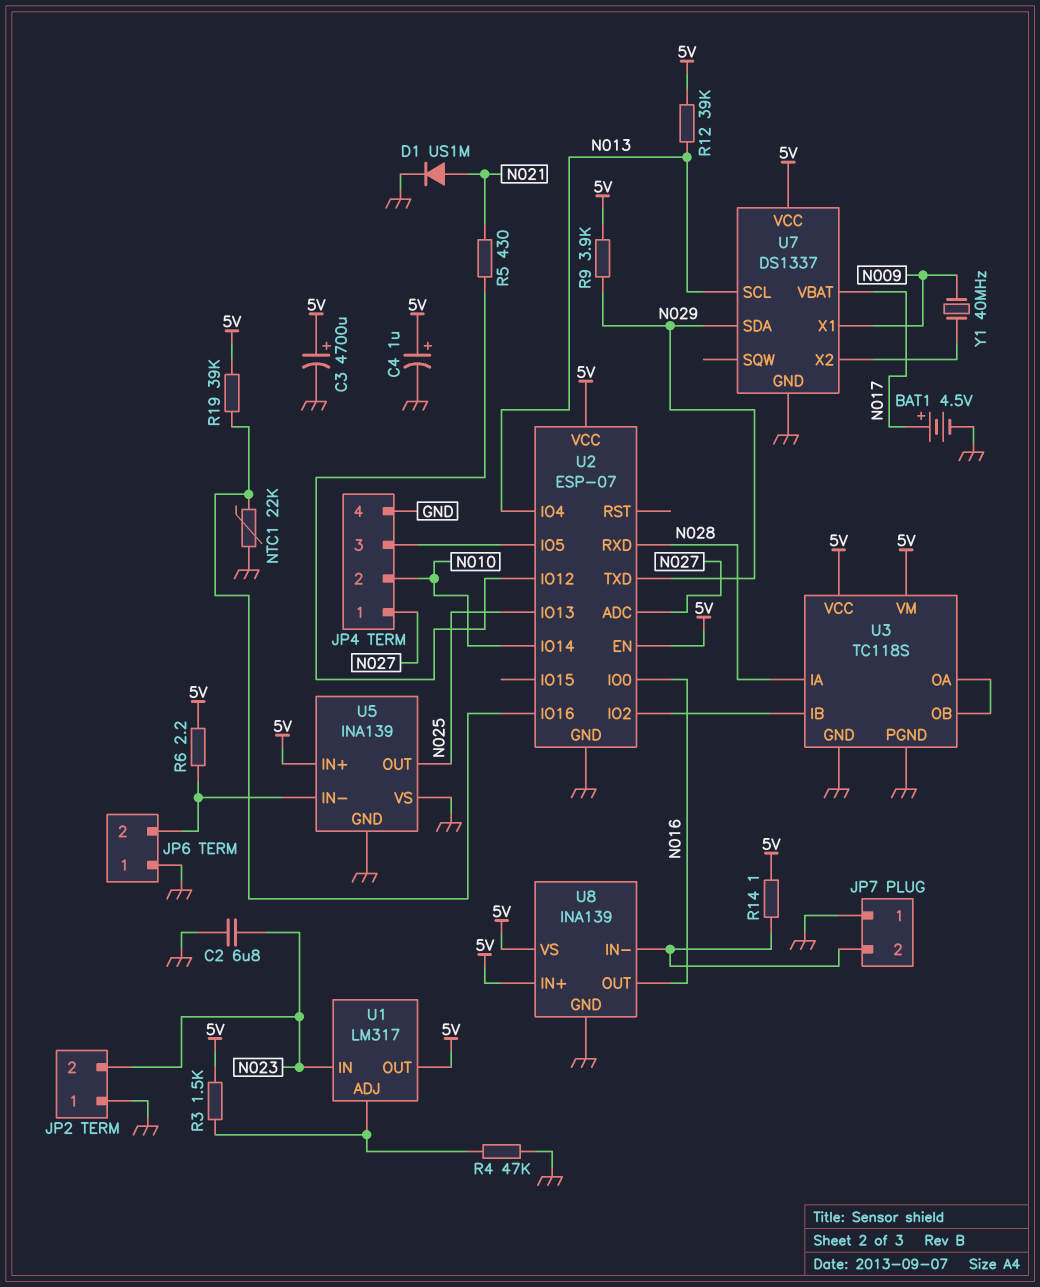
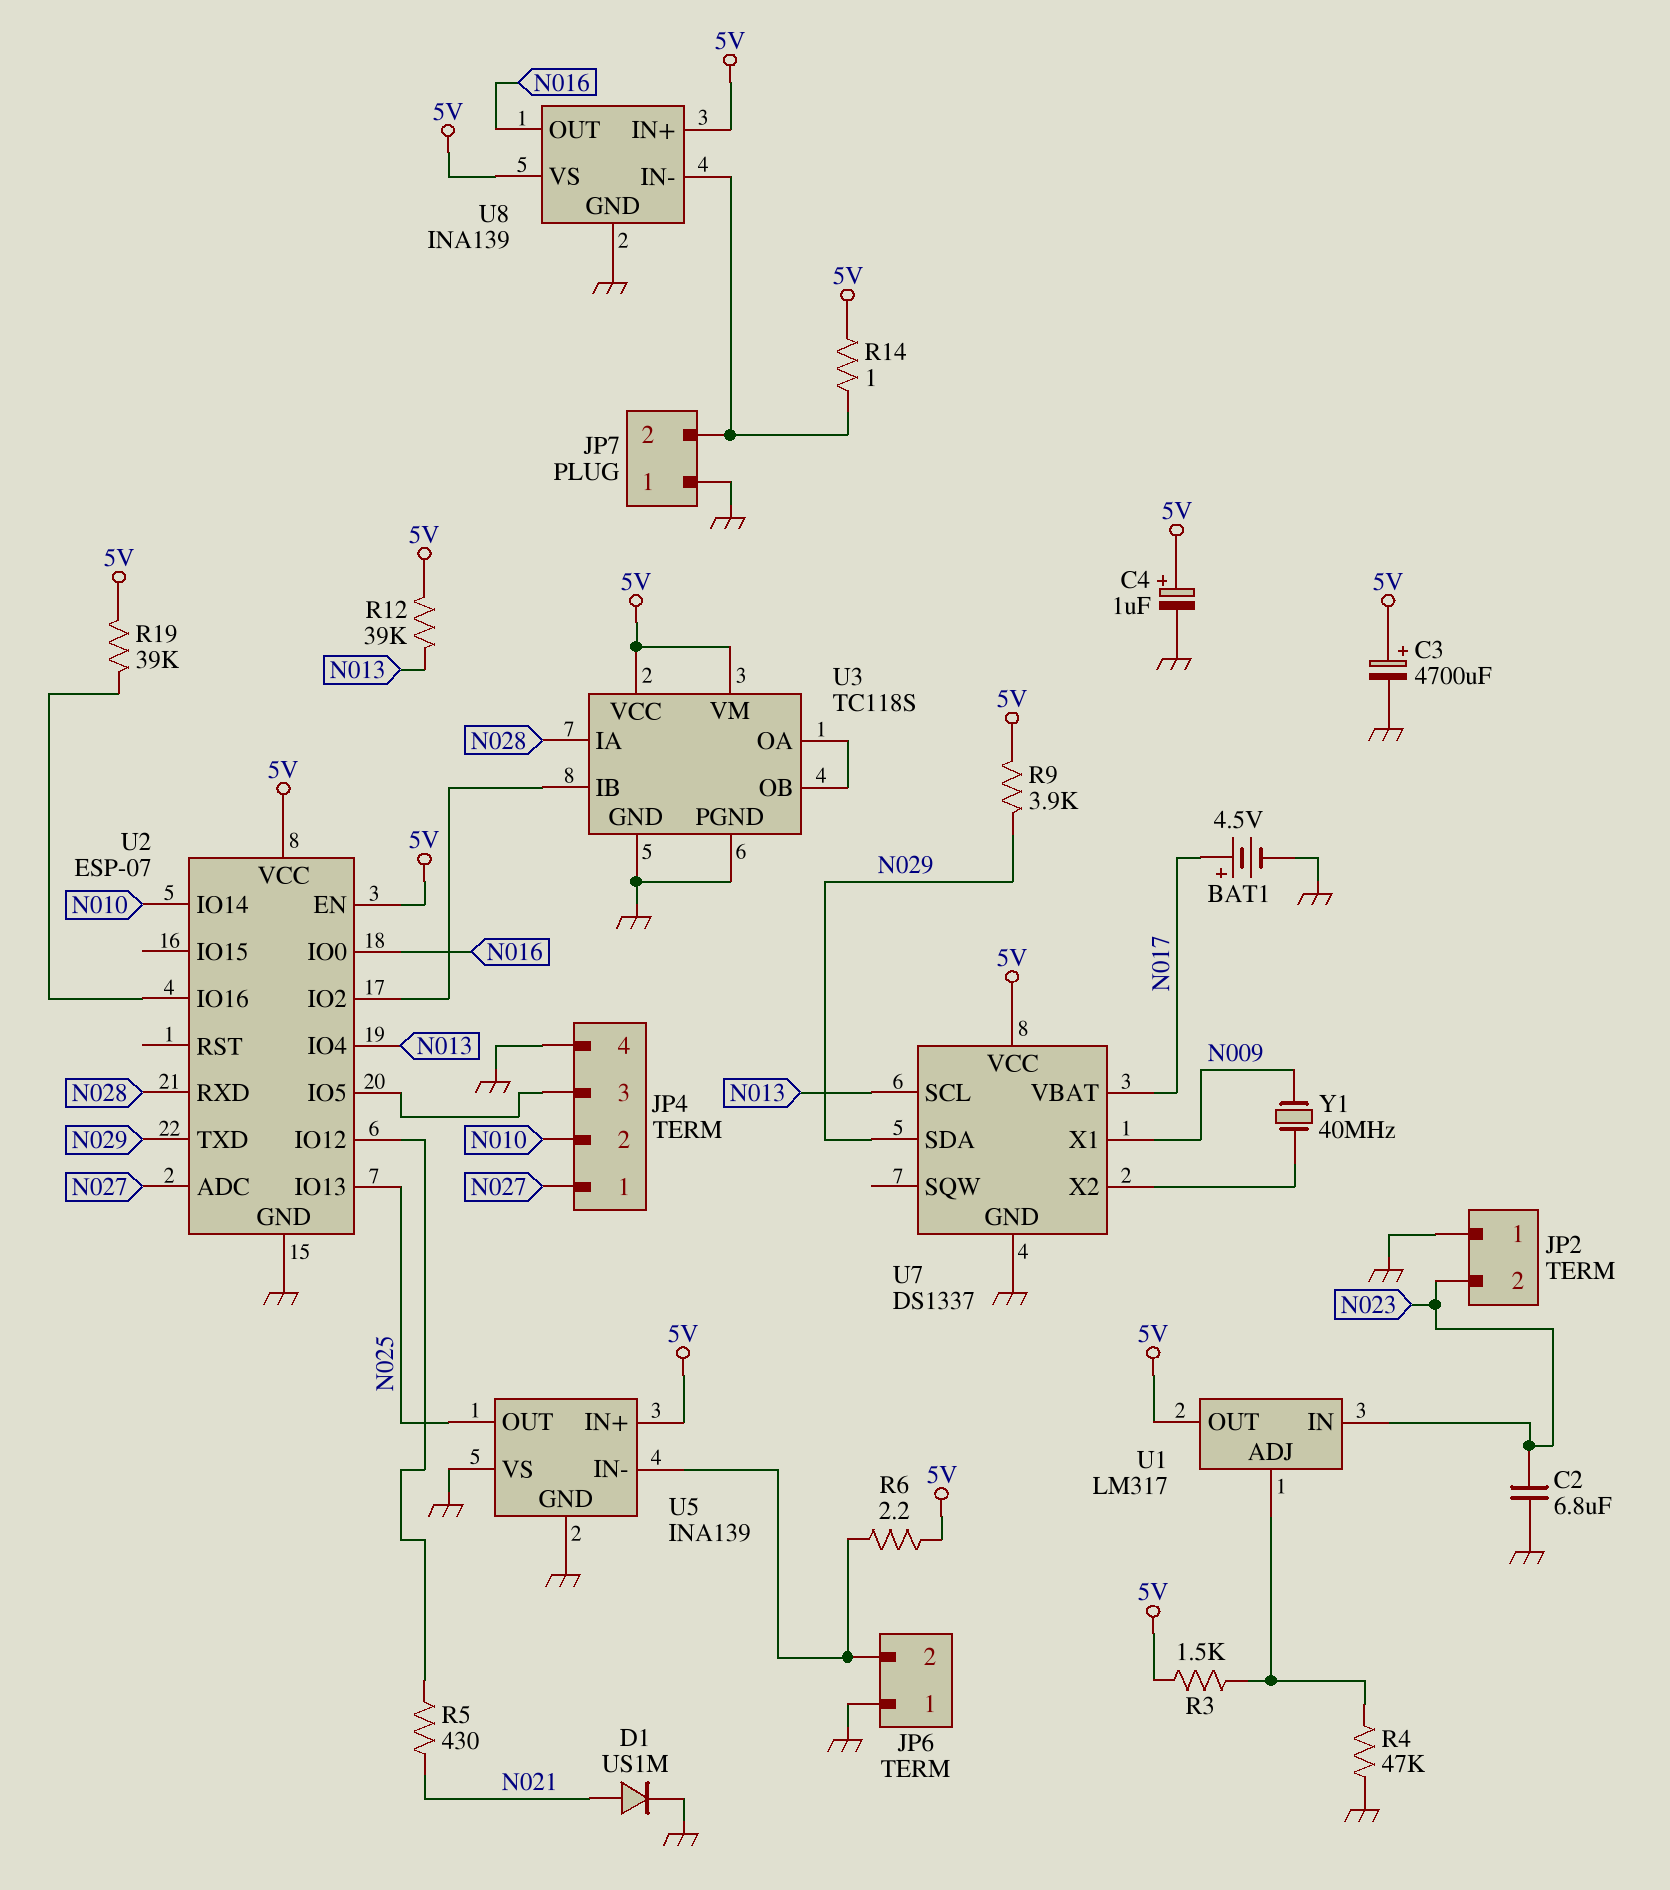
NTC1: 22k (GND, U2/IO16) -> none

